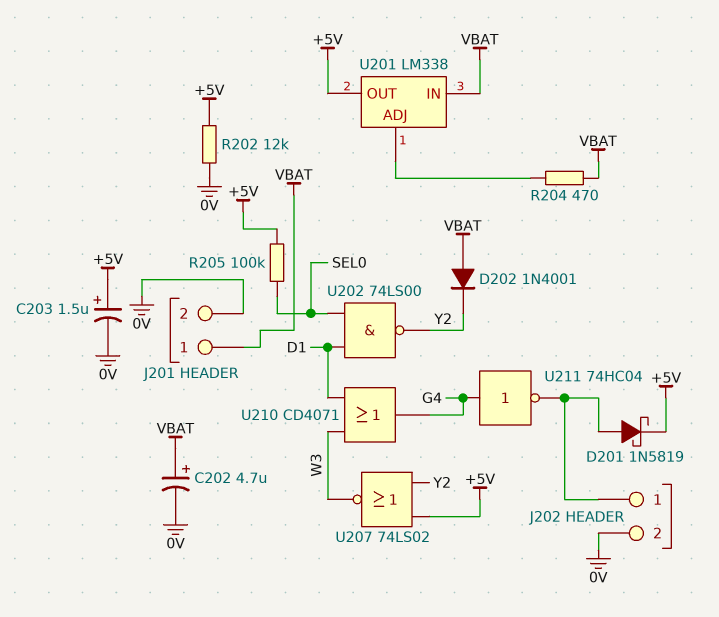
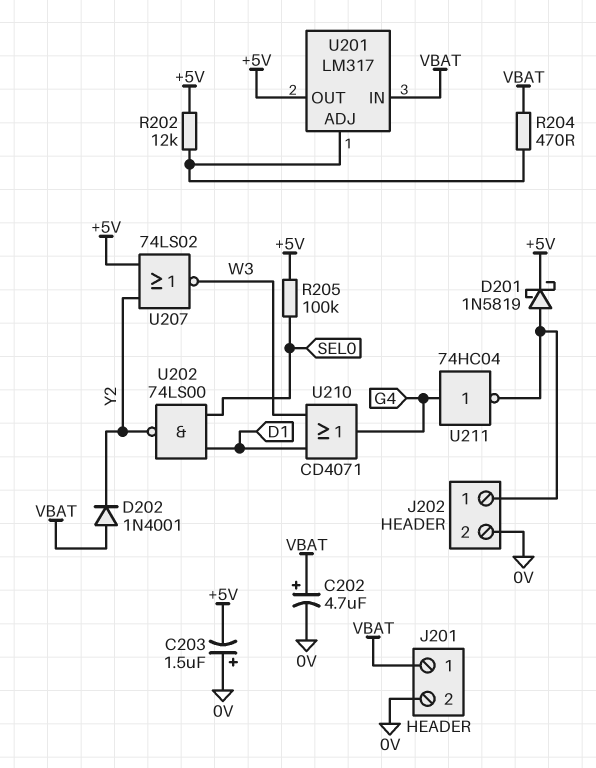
C203: 1.5uF (plus +5V, minus 0V) -> 1.5uF (plus 0V, minus +5V)
R202: 12k (+5V, 0V) -> 12k (+5V, U201/ADJ)
U201: LM338 -> LM317

